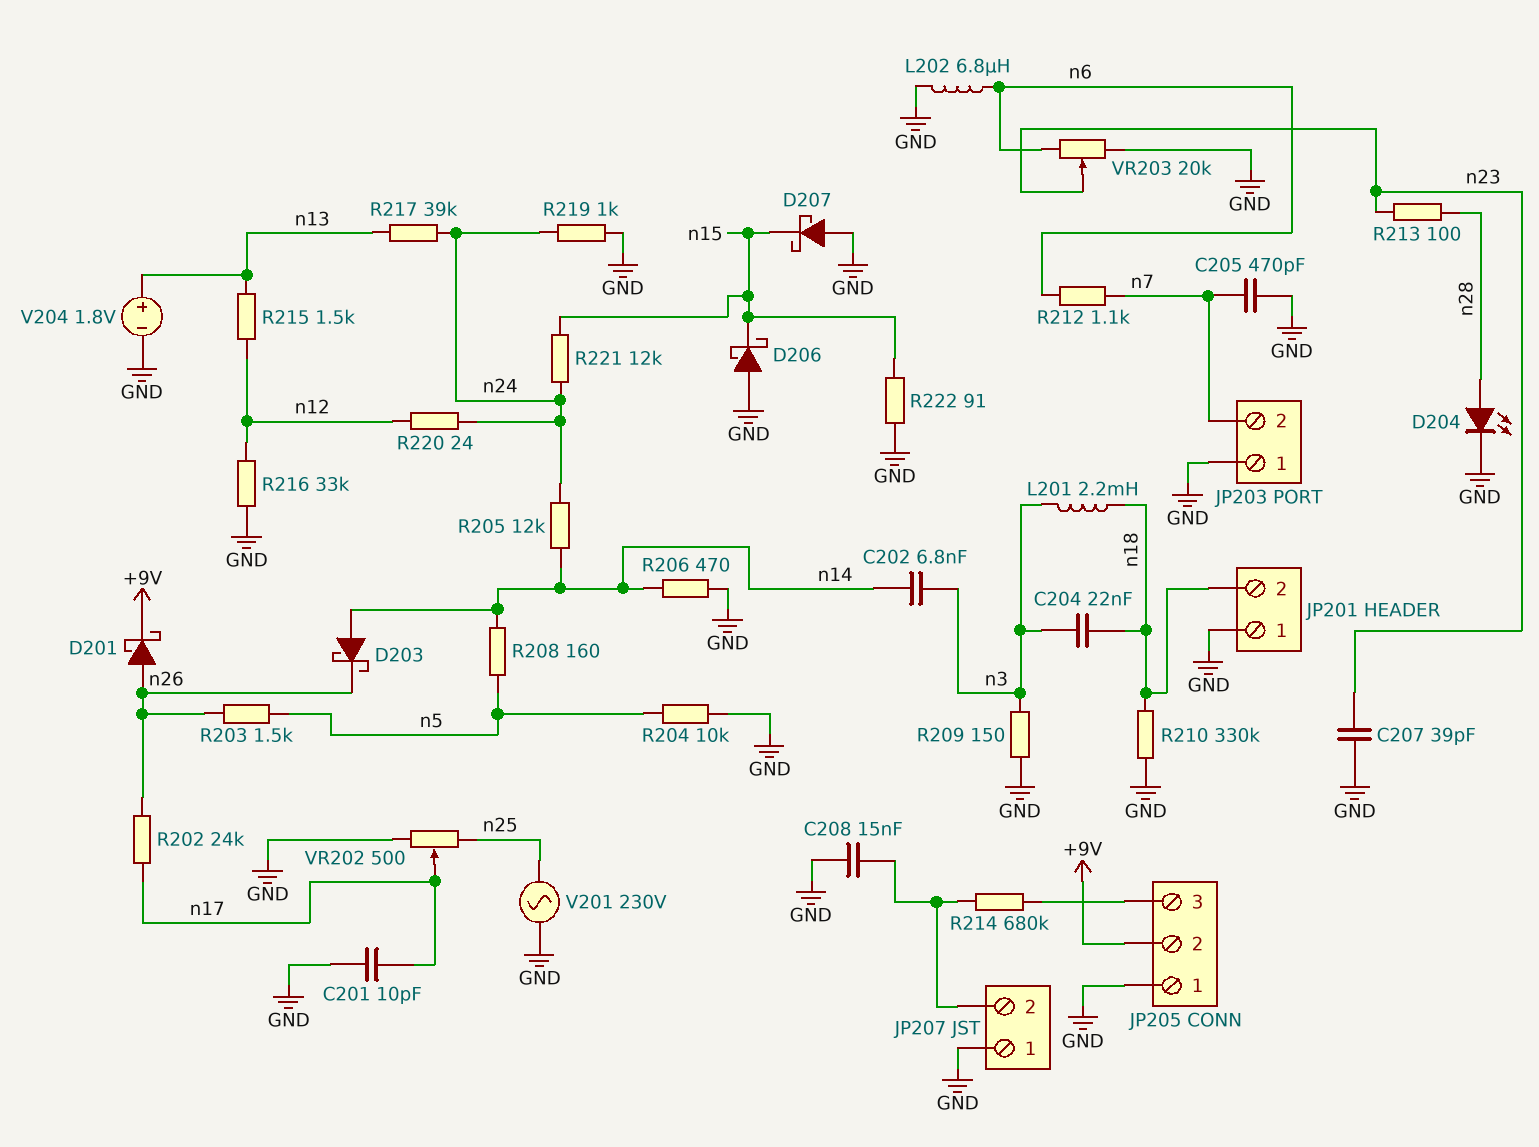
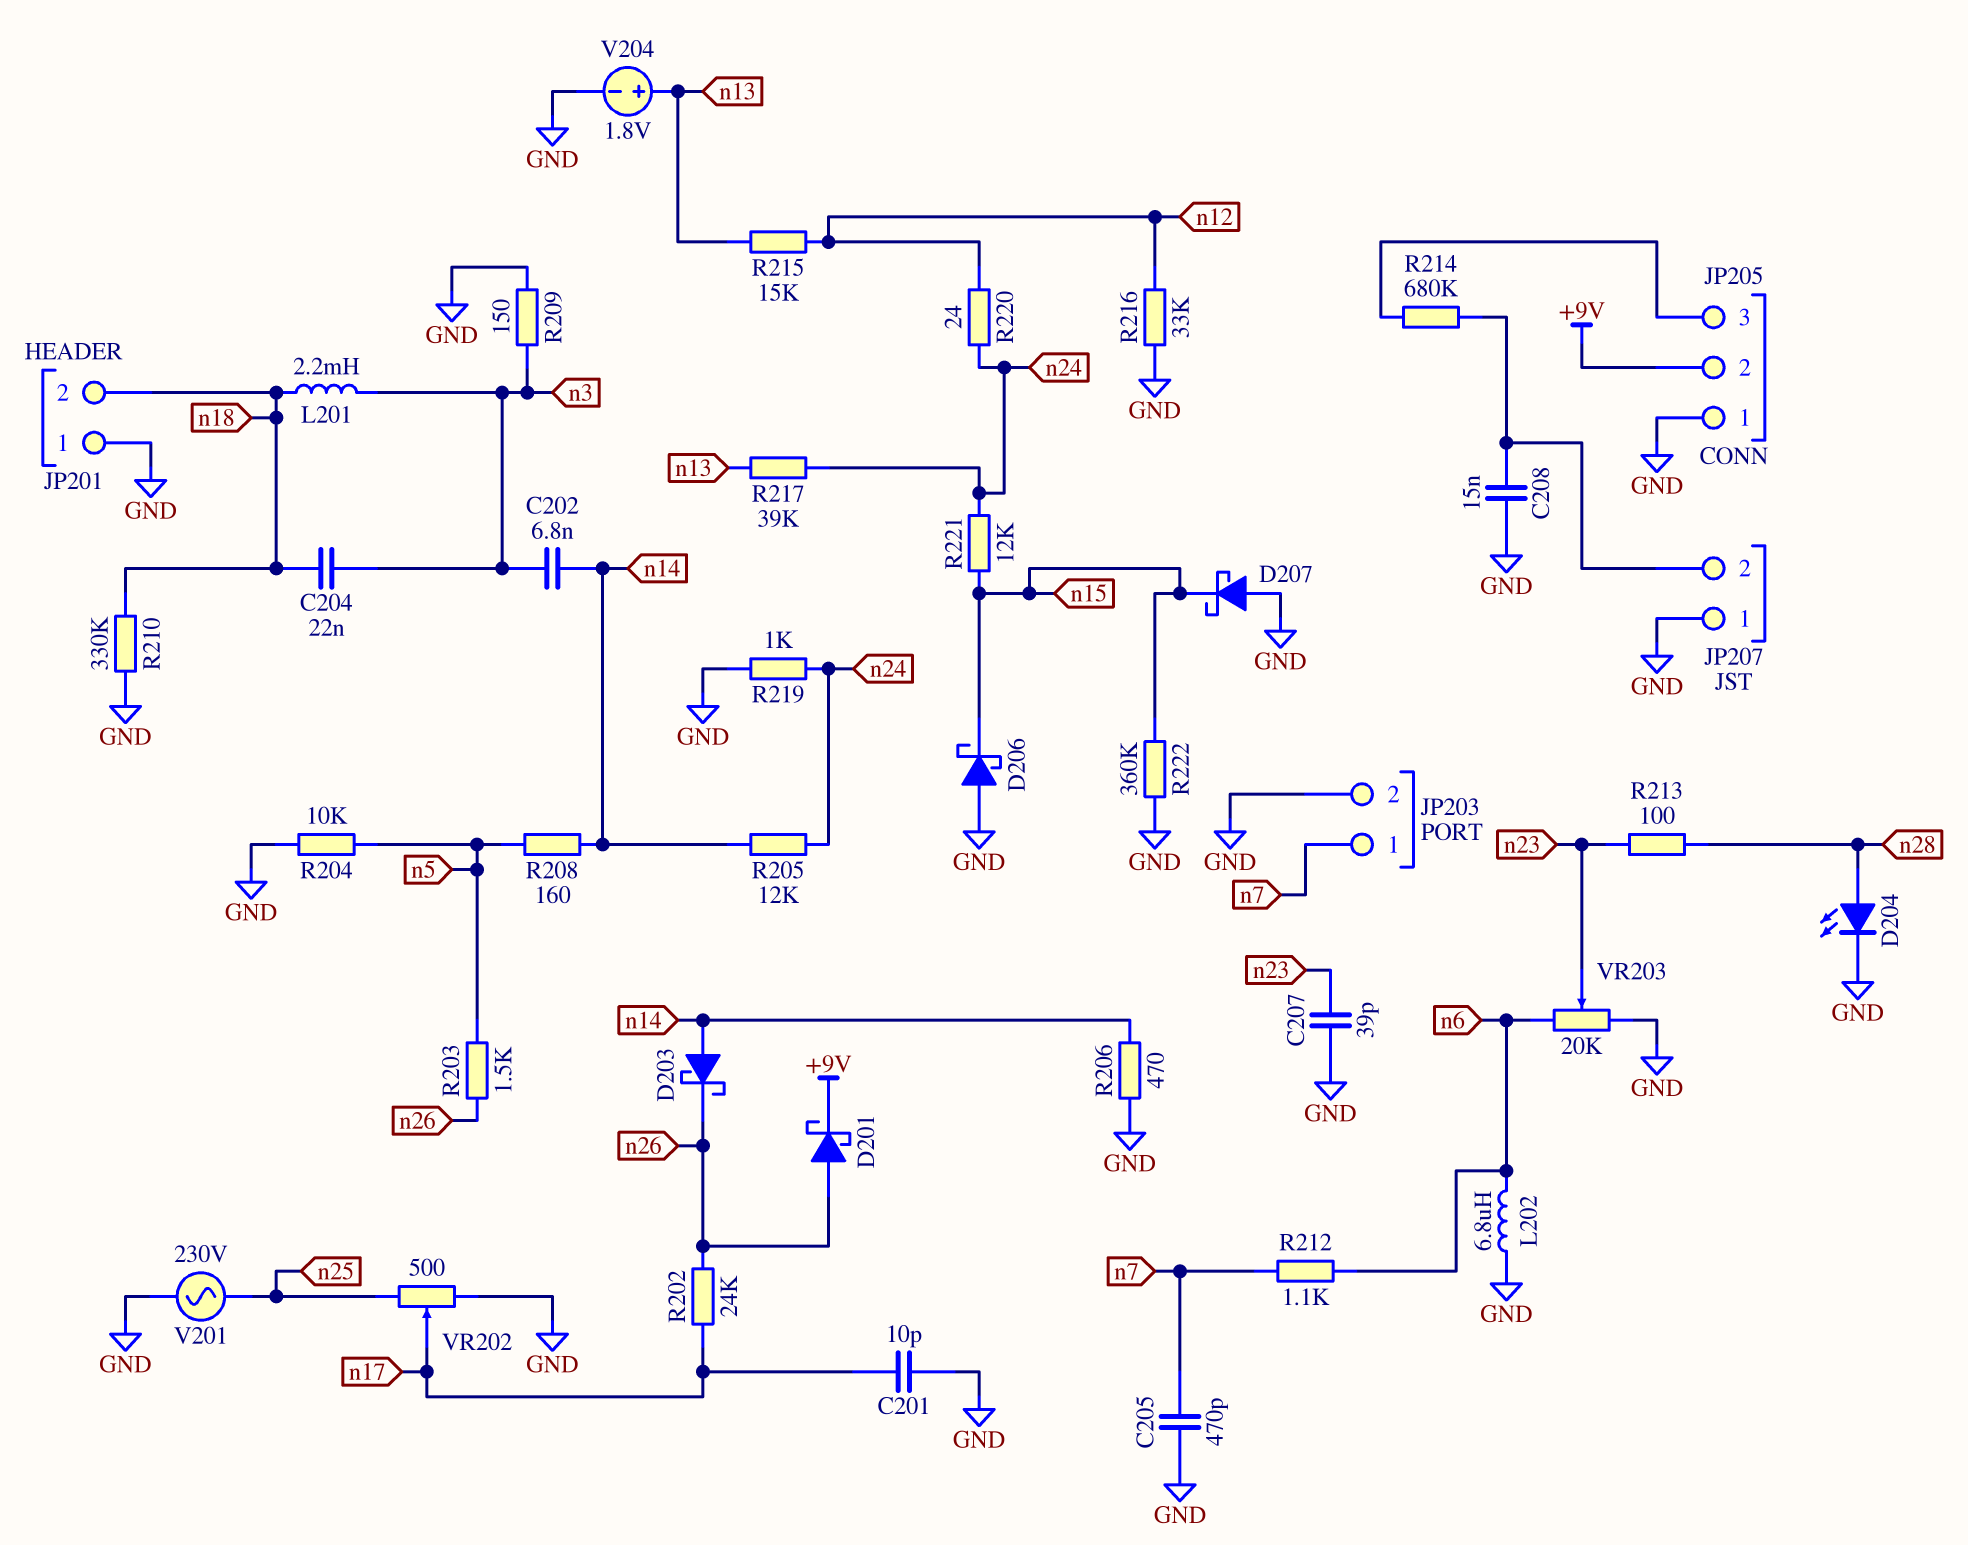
JP203 pin 1: GND -> n7
JP203 pin 2: n7 -> GND
R215: 1.5k (n12, n13) -> 15k (n12, n13)
R222: 91 (GND, n15) -> 360k (GND, n15)

